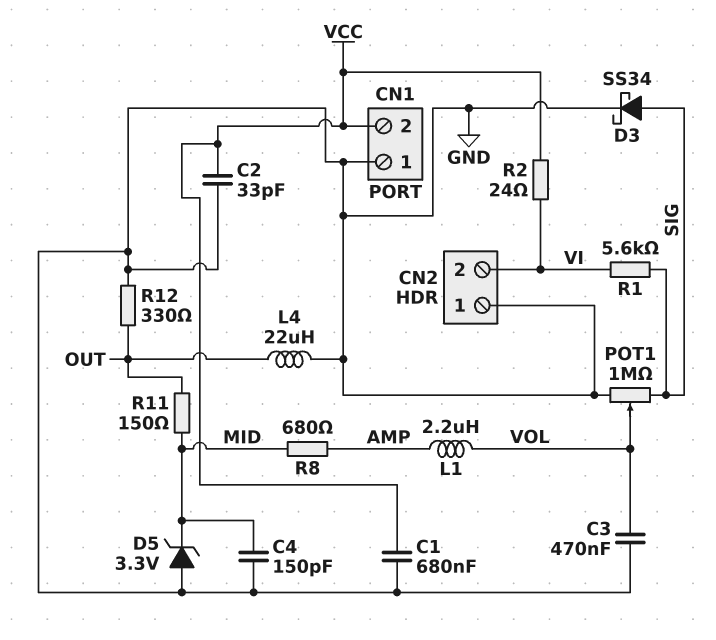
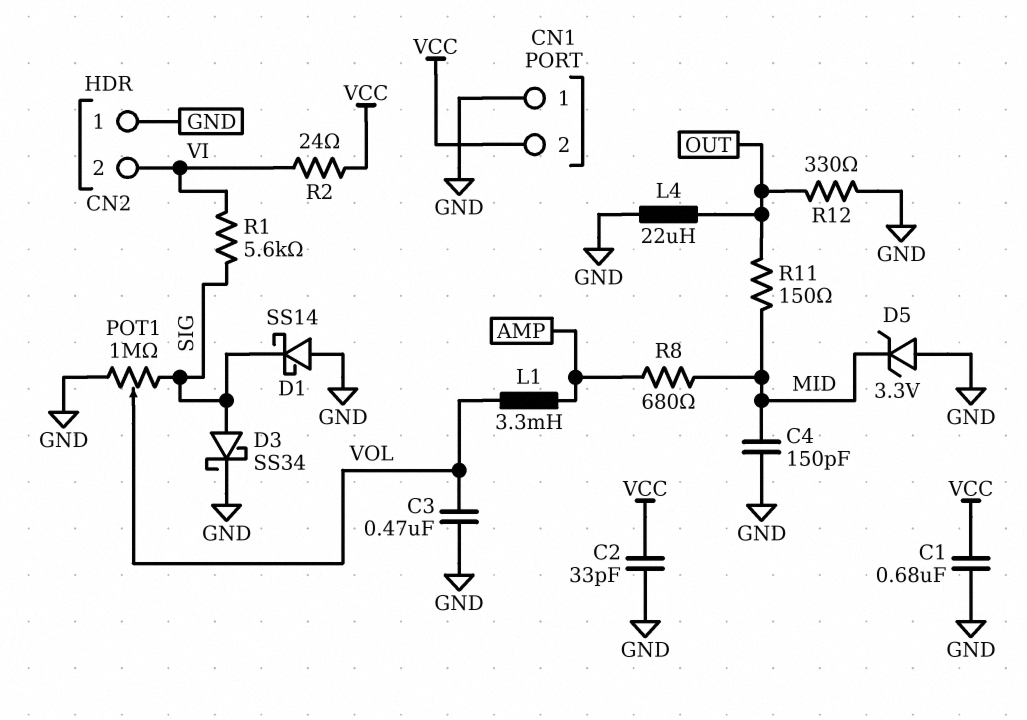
D1: none -> schottky SS14 (A GND, K SIG)
L1: 2.2uH (AMP, VOL) -> 3.3mH (AMP, VOL)

